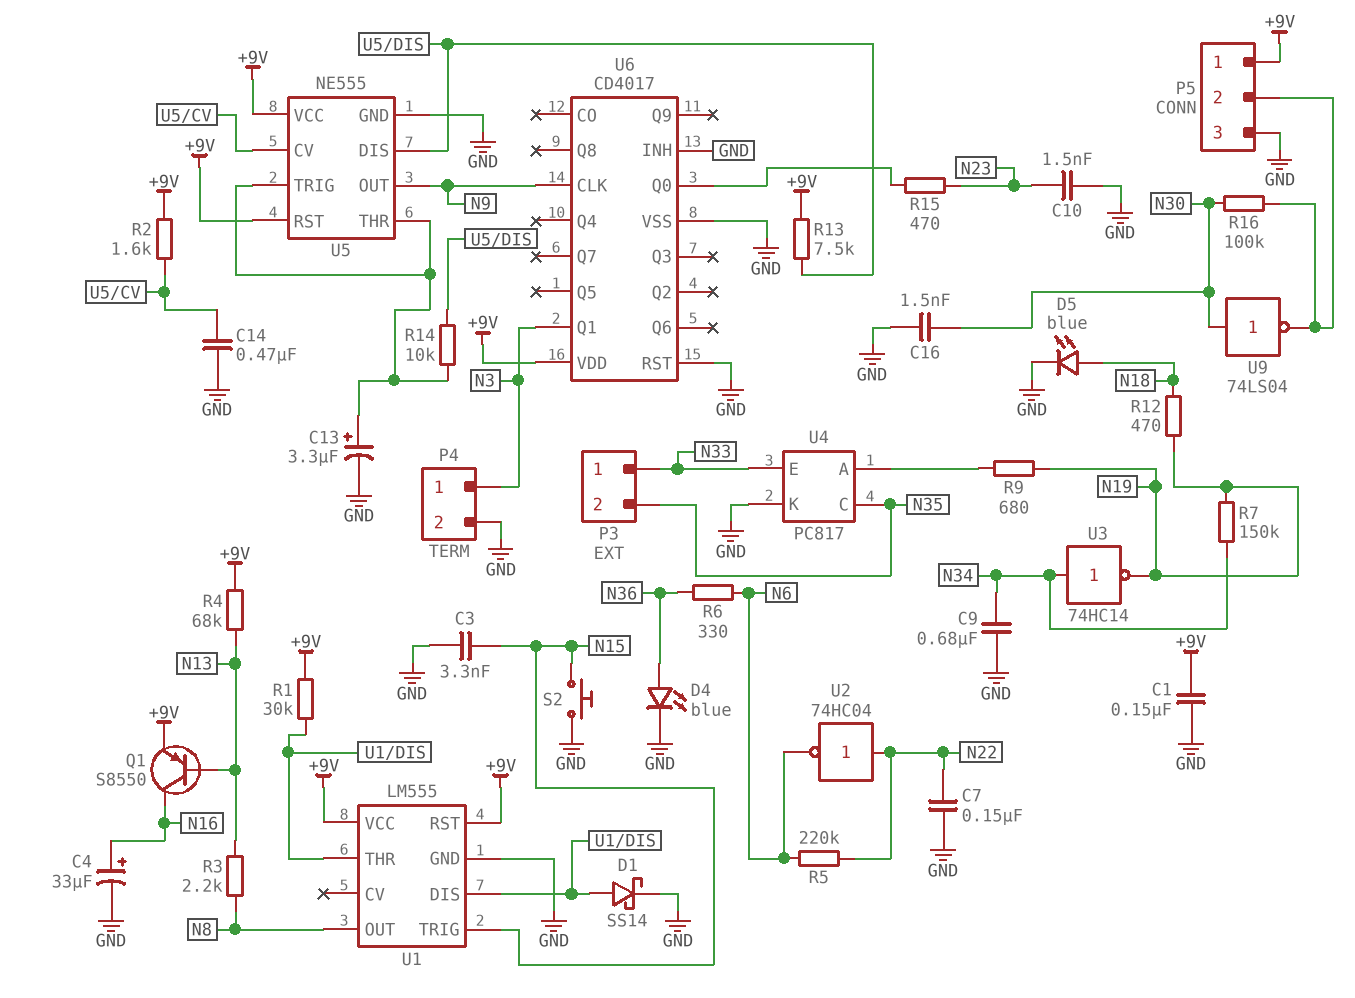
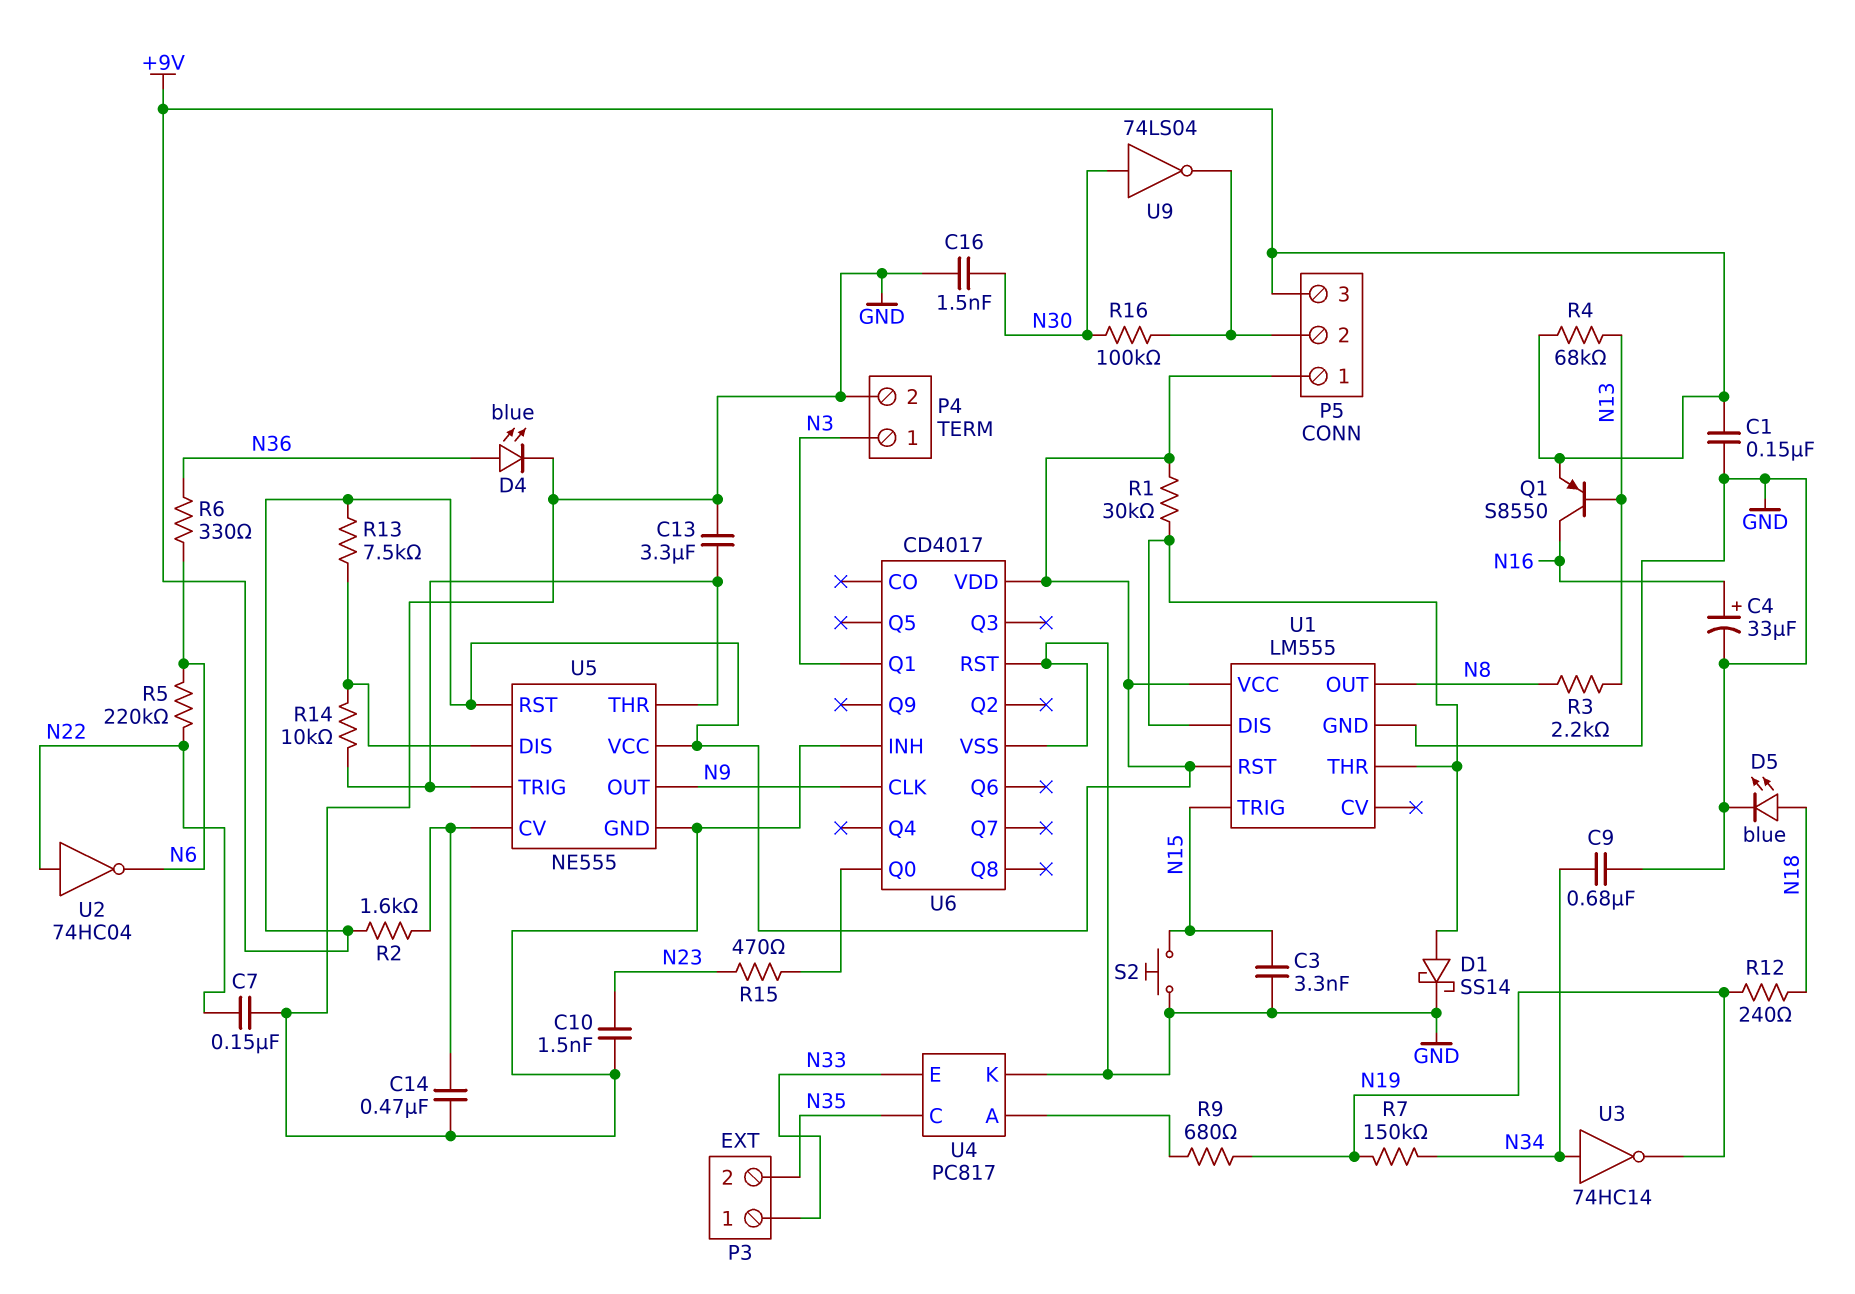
C13: 3.3uF (plus U5/THR, minus GND) -> 3.3uF (GND, U5/THR)
P5 pin 3: GND -> +9V
R12: 470 (N18, N19) -> 240 (N18, N19)

